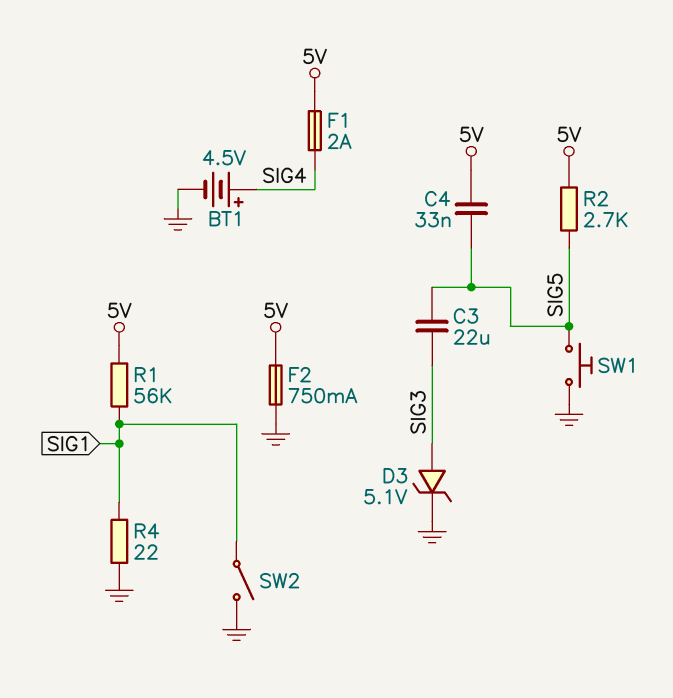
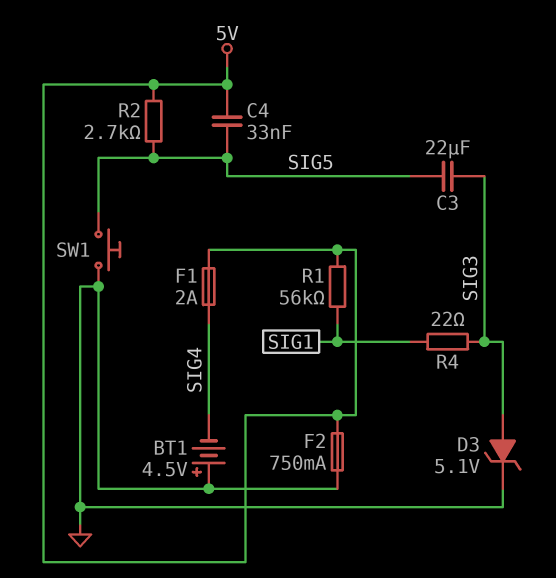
BT1: 4.5V (plus SIG4, minus GND) -> 4.5V (plus GND, minus SIG4)
R4: 22 (GND, SIG1) -> 22 (SIG1, SIG3)
SW2: switch (GND, SIG1) -> none

